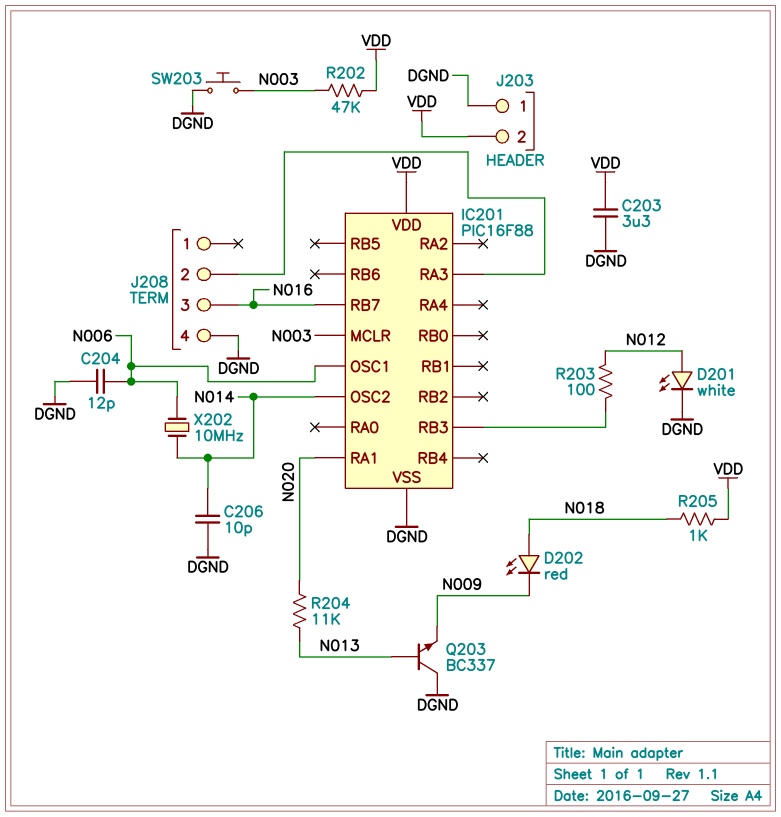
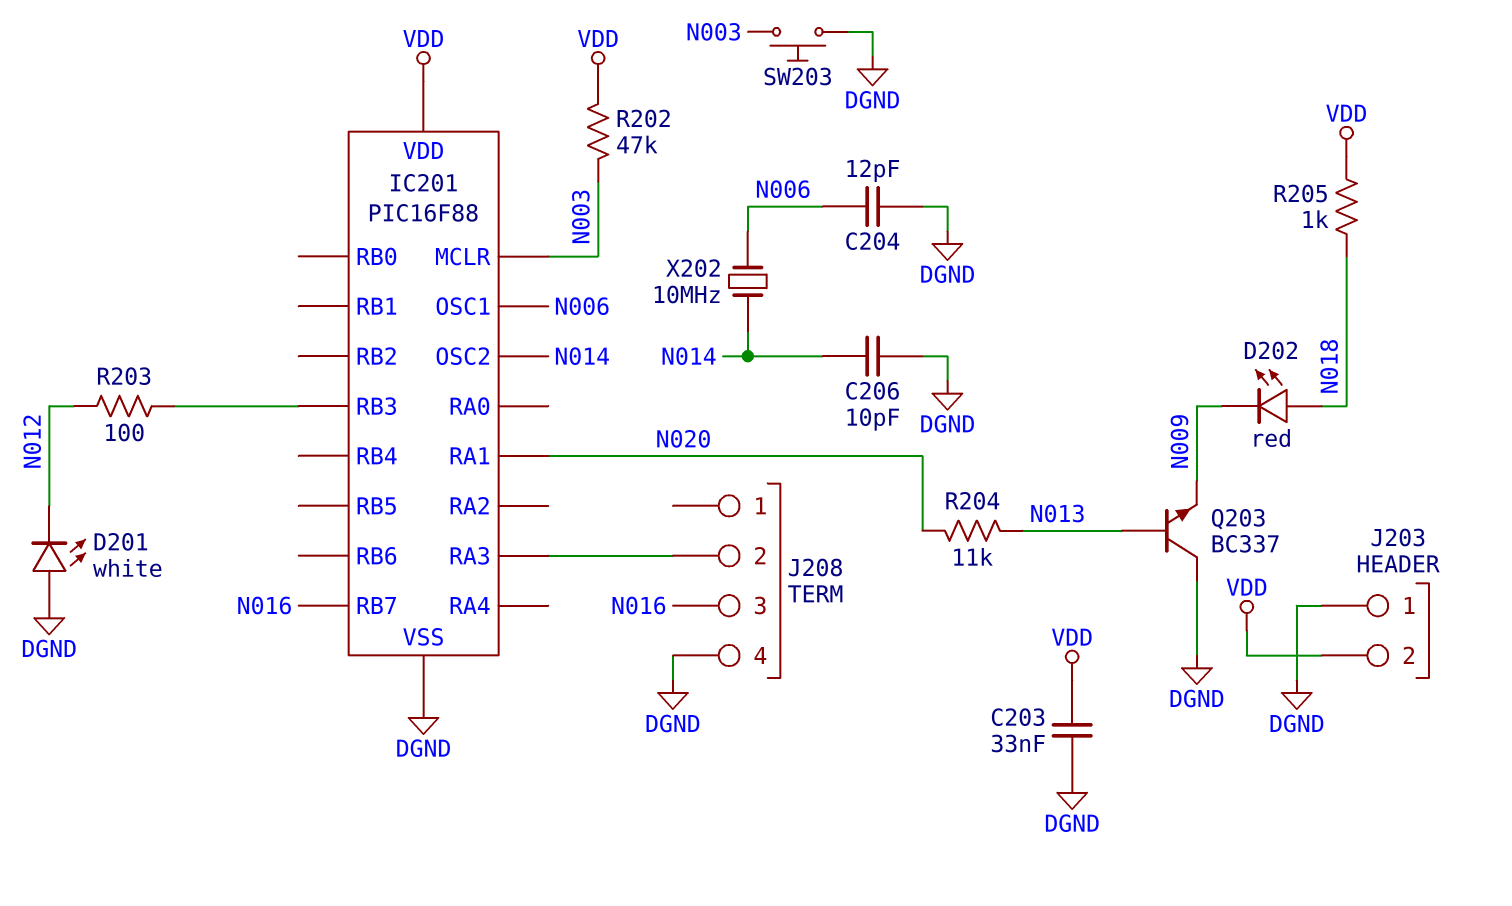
C203: 3.3uF (DGND, VDD) -> 33nF (DGND, VDD)
D201: LED white (A N012, K DGND) -> LED white (A DGND, K N012)

